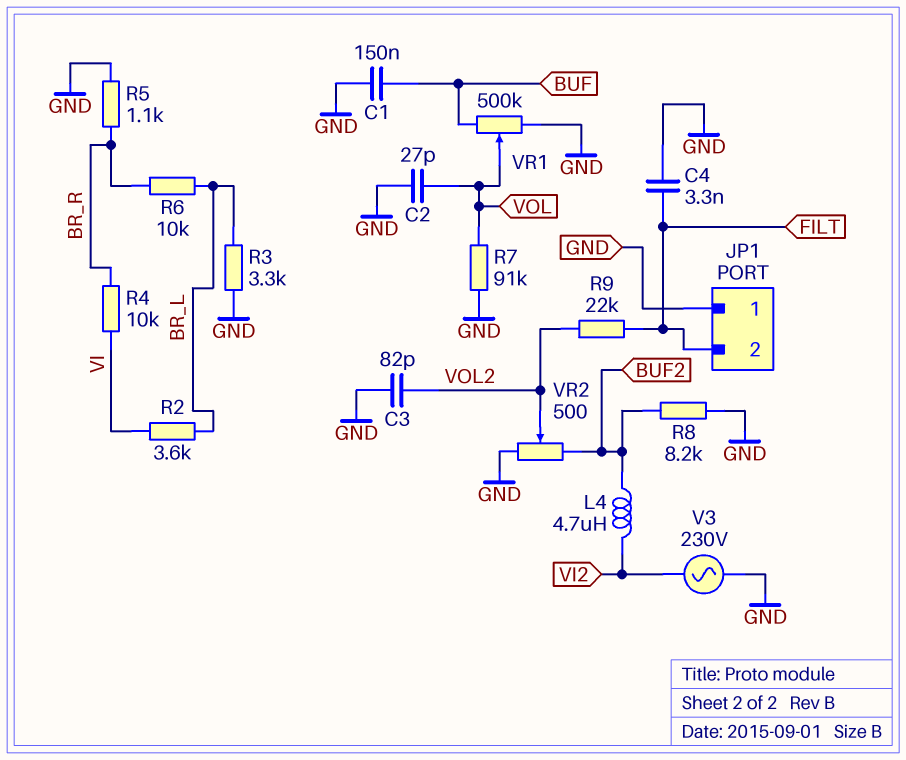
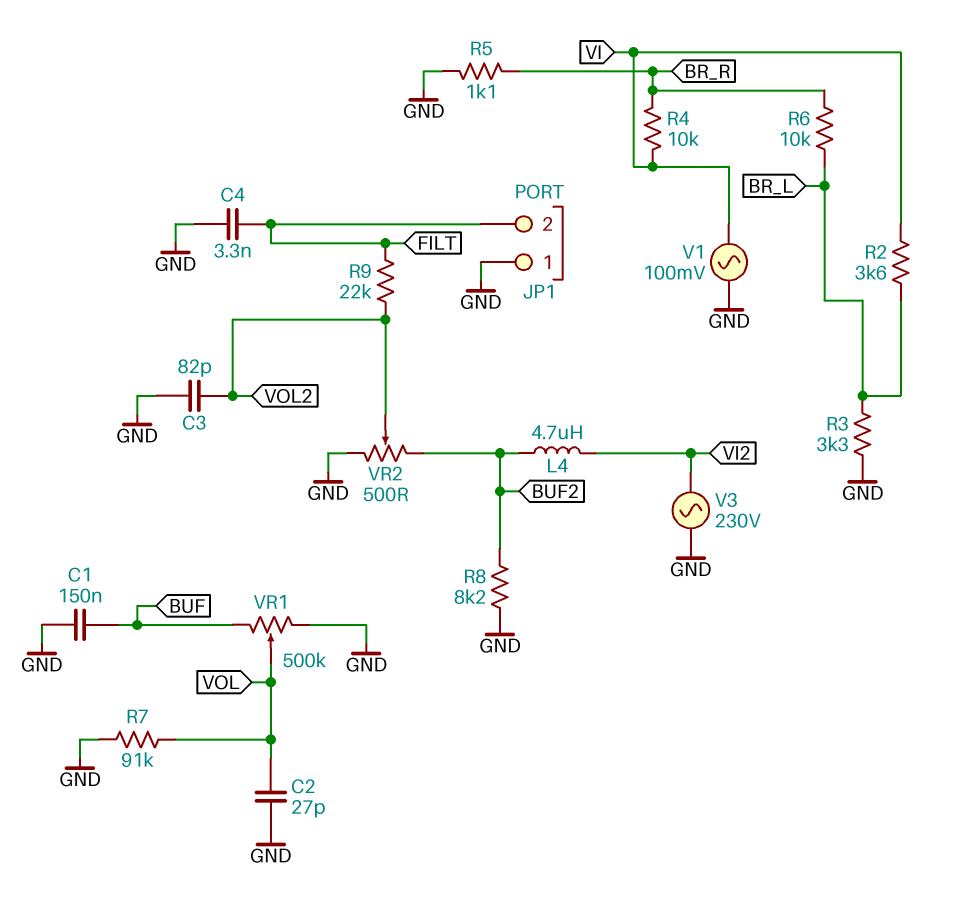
V1: none -> AC 100mV (GND, VI)

